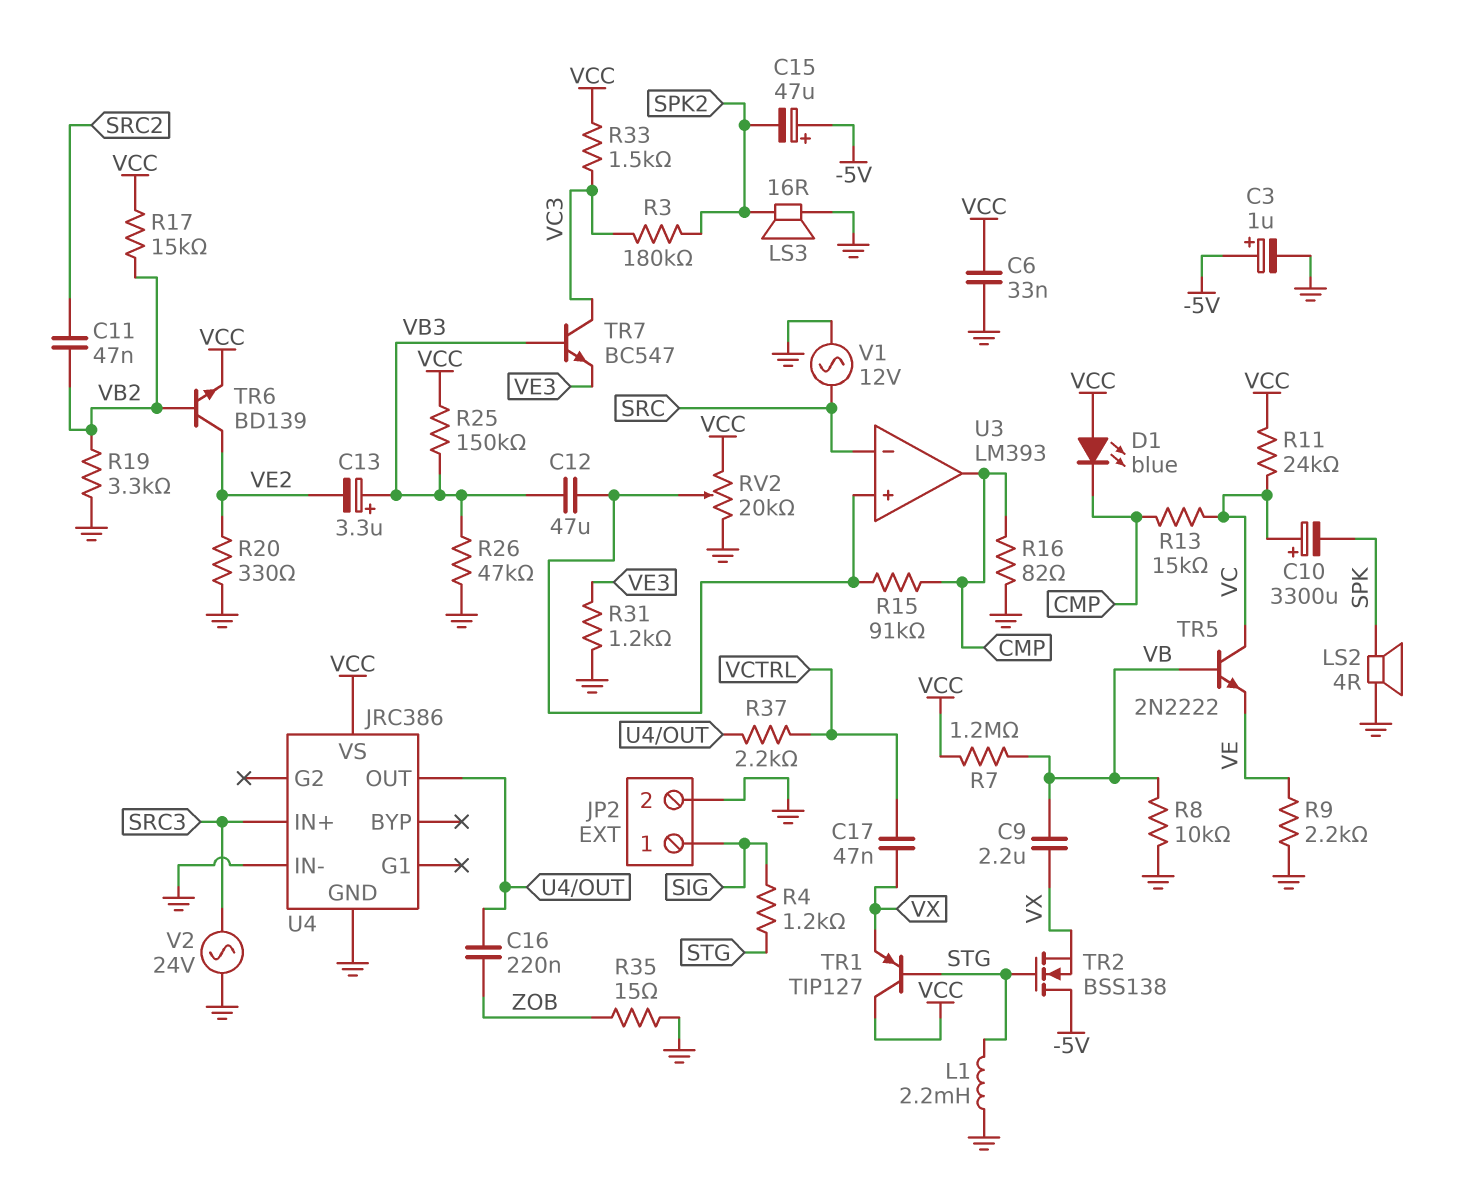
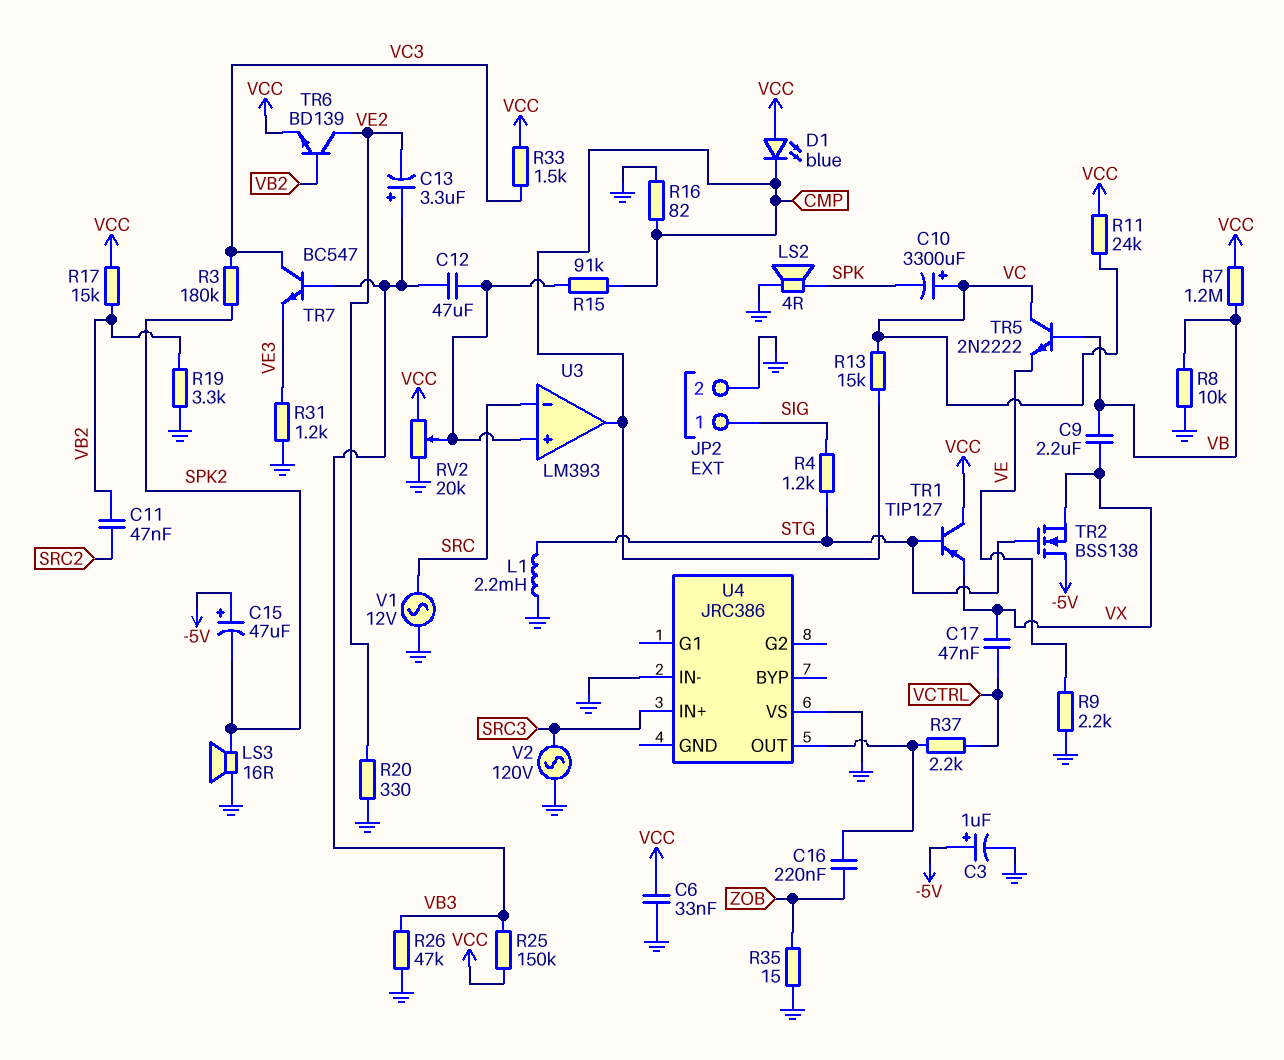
U4 pin GND: GND -> none
U4 pin VS: VCC -> GND
V2: AC 24V (GND, SRC3) -> AC 120V (GND, SRC3)

